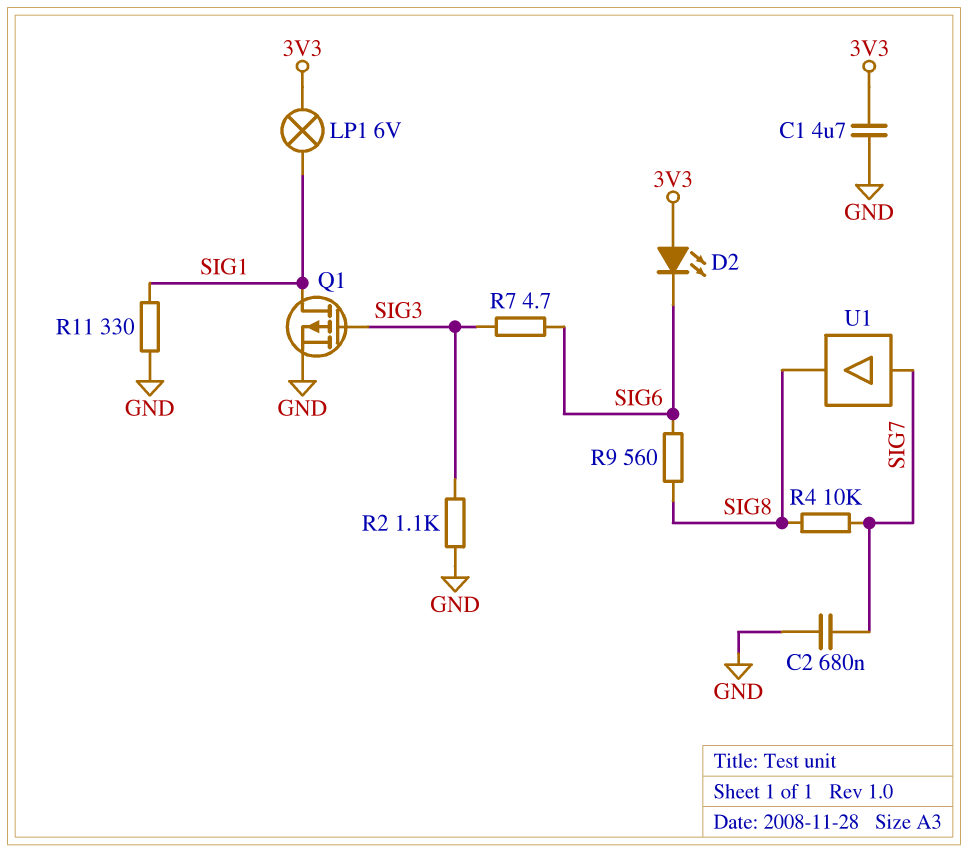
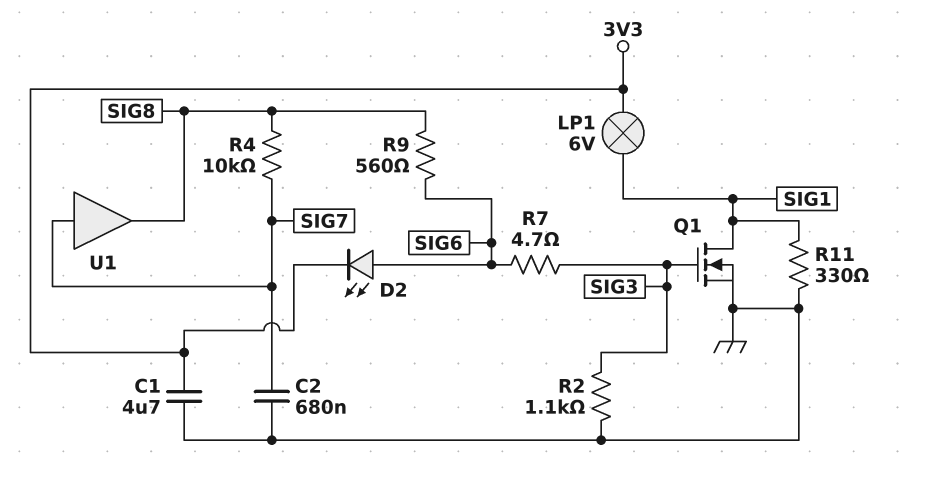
D2: LED (A 3V3, K SIG6) -> LED (A SIG6, K 3V3)
Q1: PMOS (G SIG3, D SIG1, S GND) -> NMOS (G SIG3, D SIG1, S GND)

